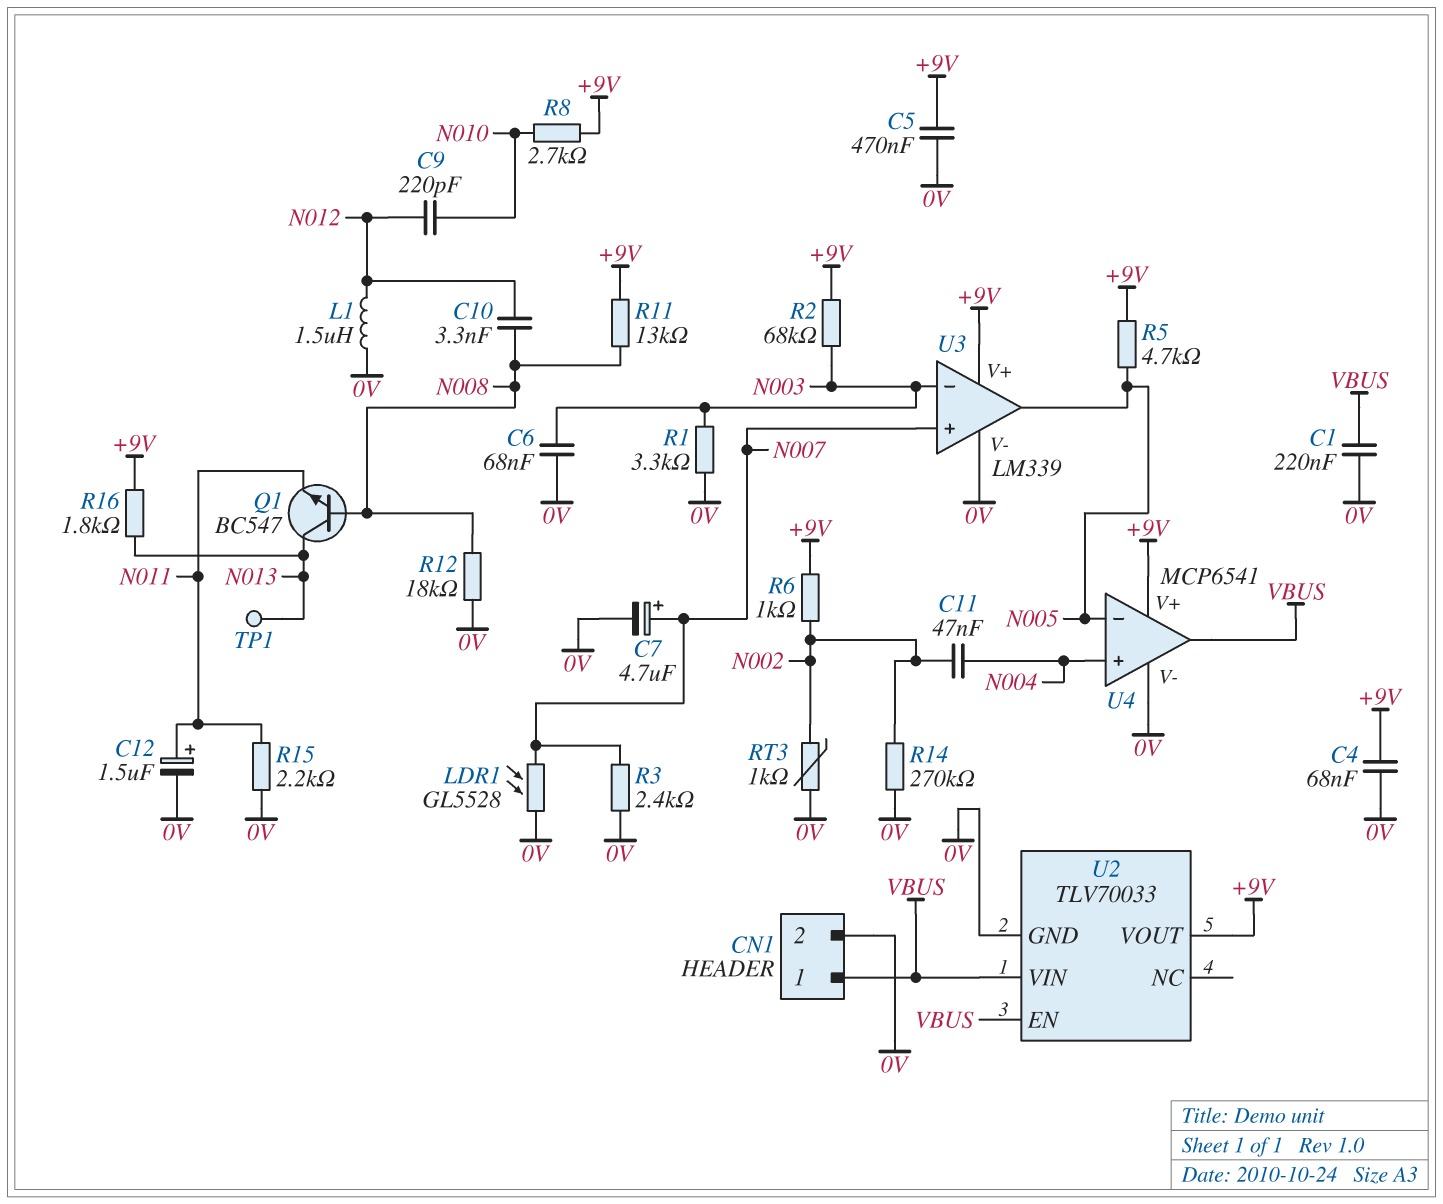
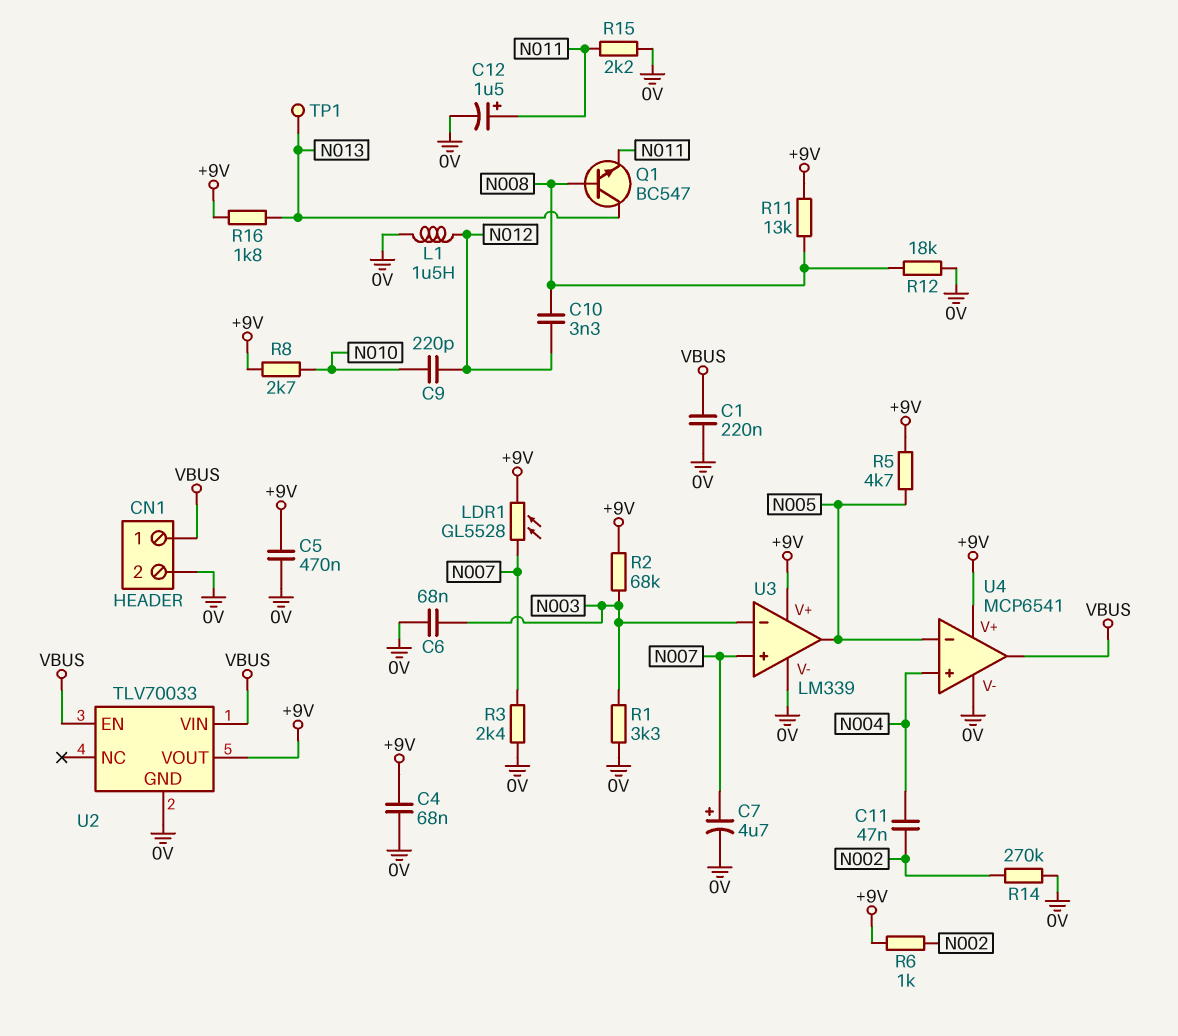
LDR1: GL5528 (0V, N007) -> GL5528 (+9V, N007)
RT3: 1k (0V, N002) -> none

